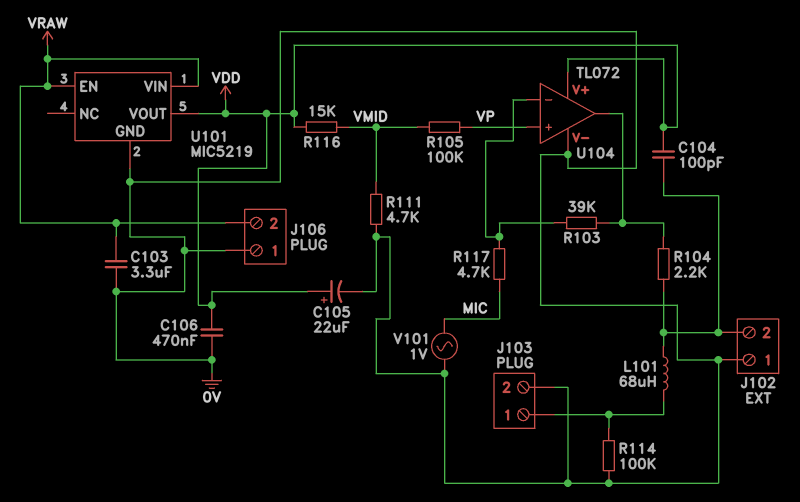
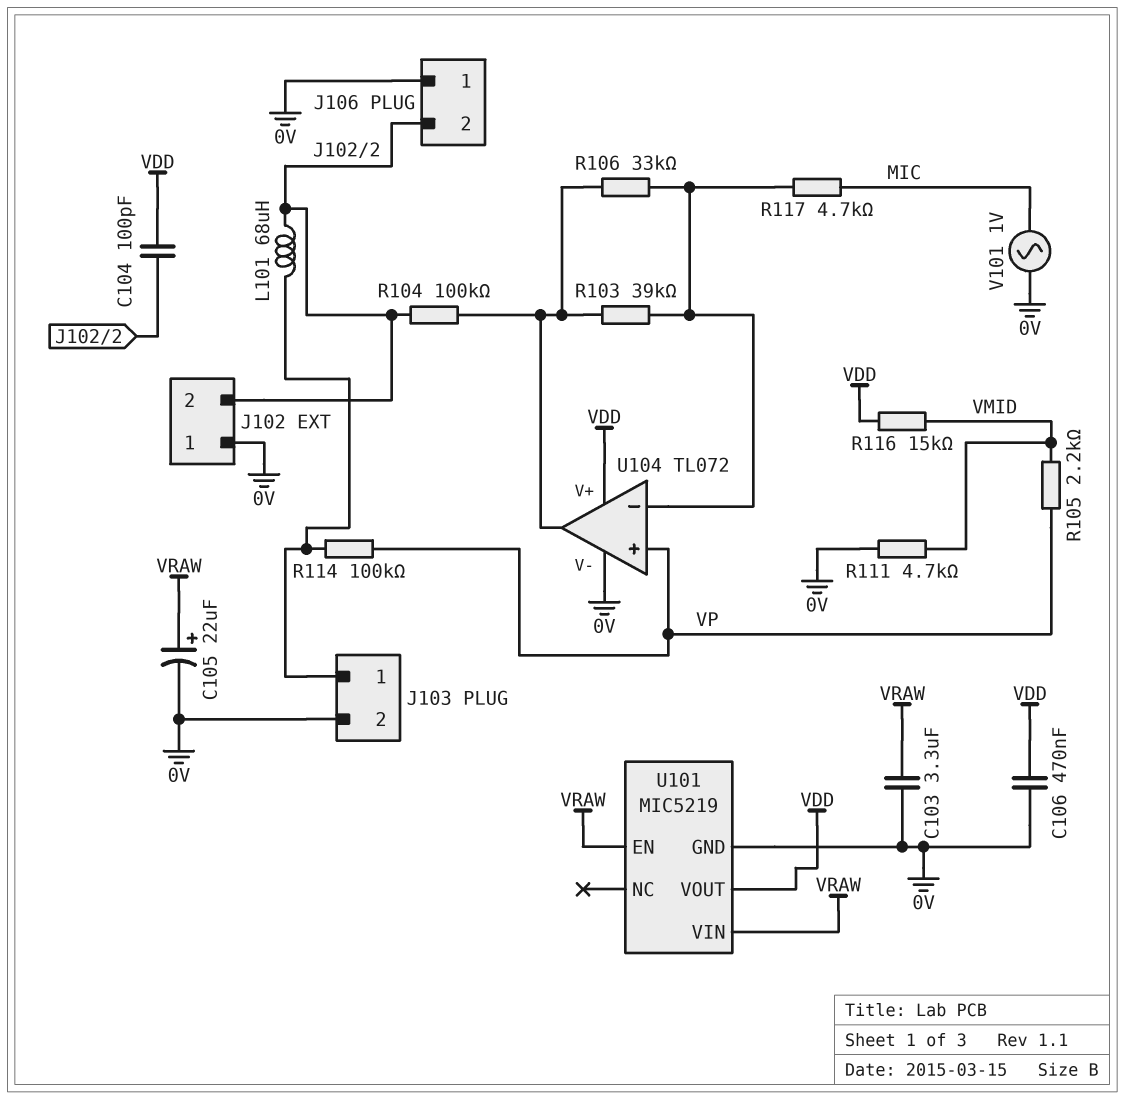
C105: 22uF (plus VDD, minus 0V) -> 22uF (plus VRAW, minus 0V)
J106 pin 2: VRAW -> J102/2
R104: 2.2k (J102/2, U104/out) -> 100k (J102/2, U104/out)
R105: 100k (VMID, VP) -> 2.2k (VMID, VP)
R106: none -> 33k (U104/in-, U104/out)
R114: 100k (0V, J103/1) -> 100k (J103/1, VP)

